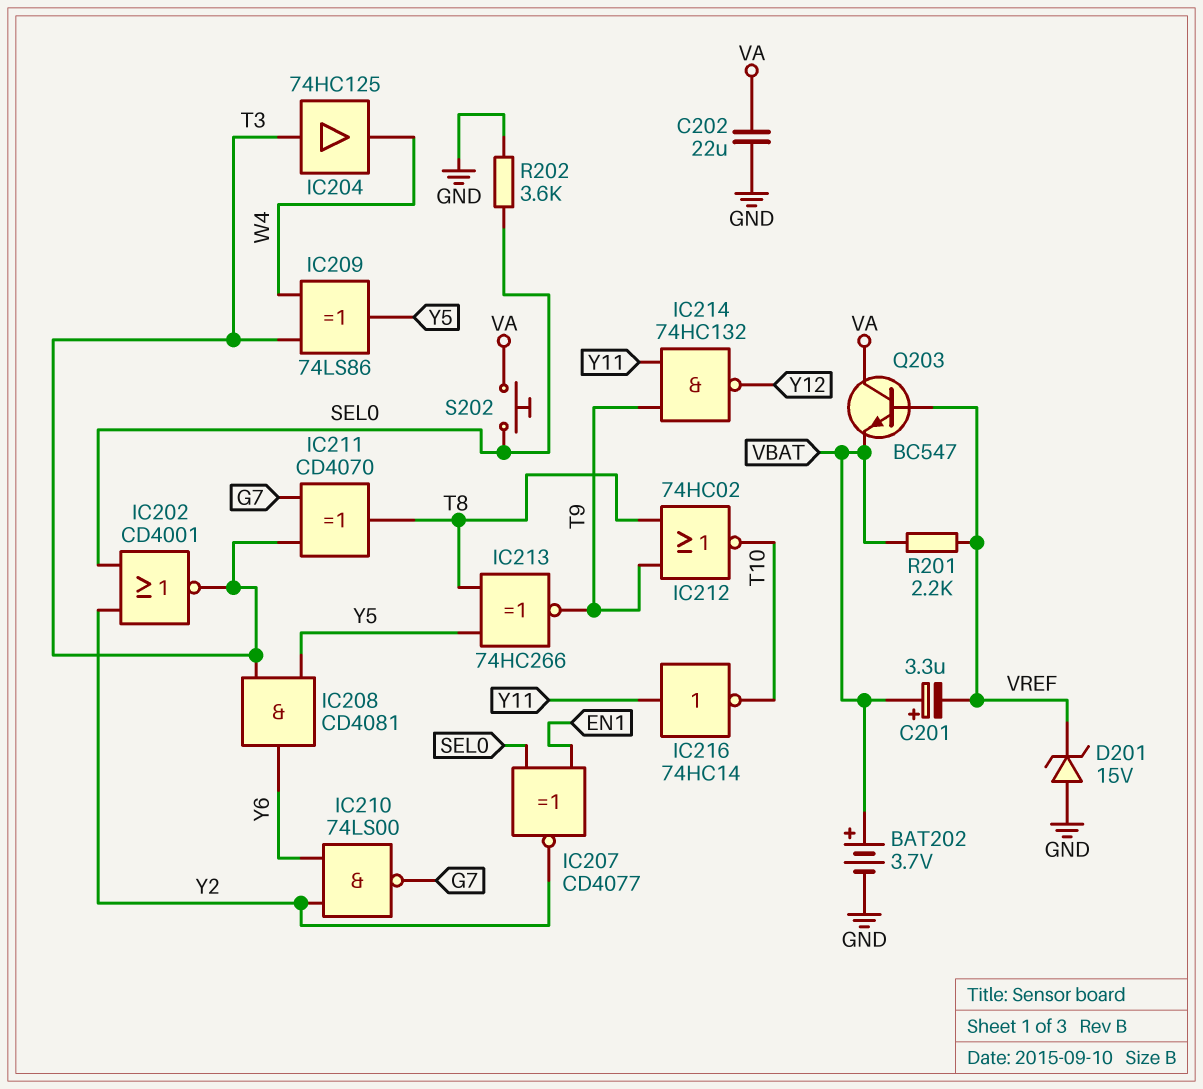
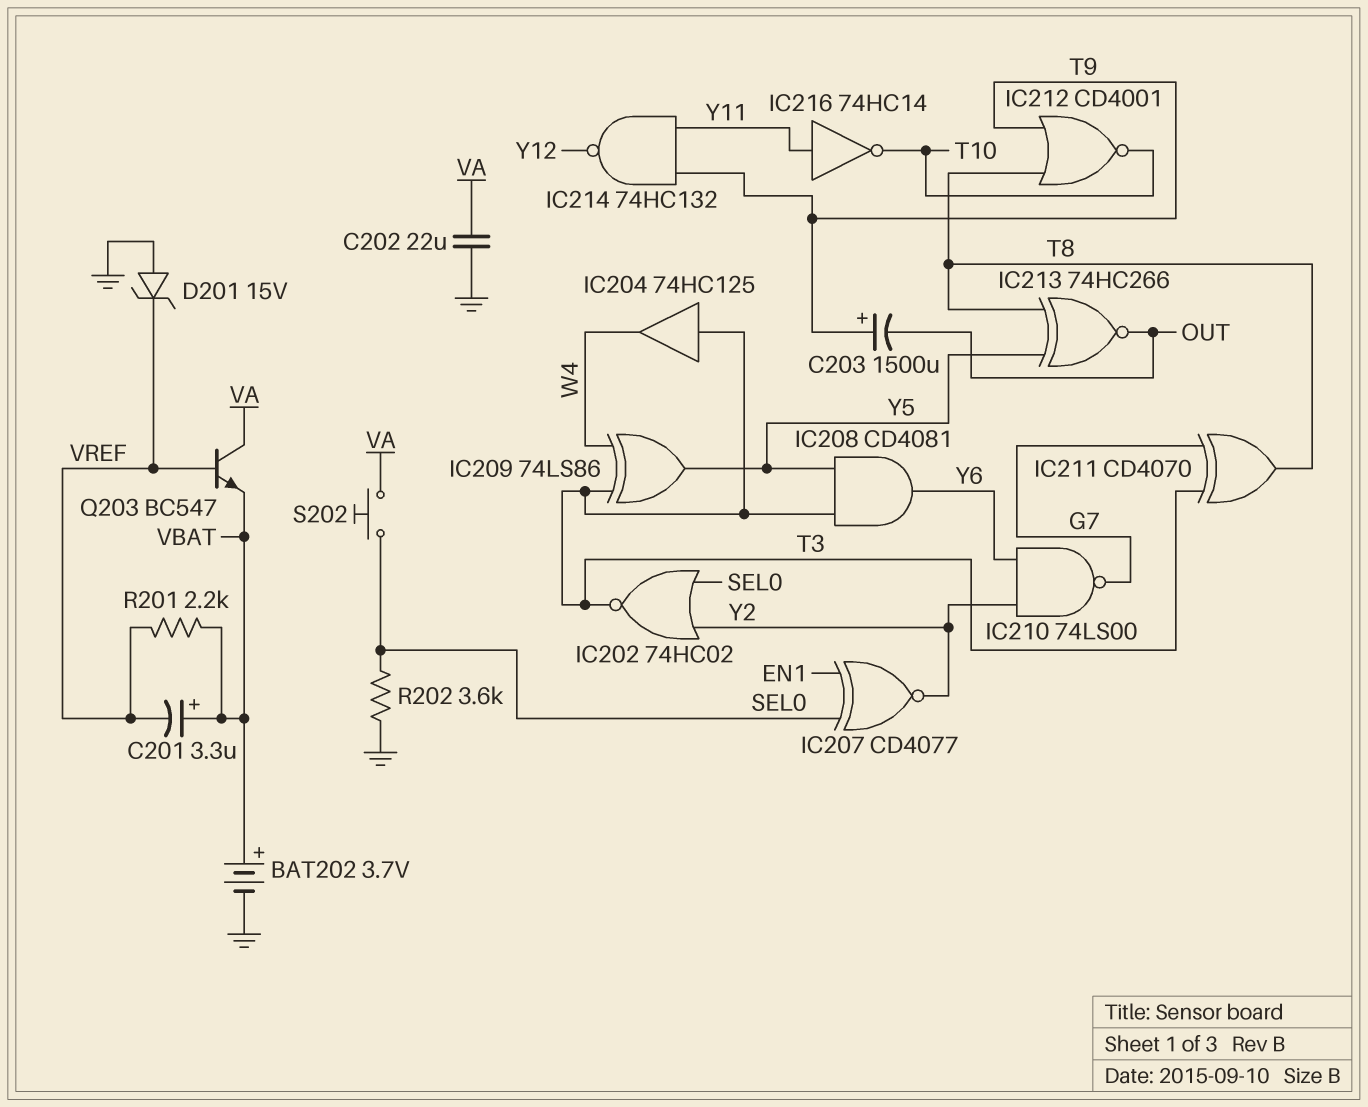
C203: none -> 1500uF (plus T9, minus OUT)
IC202: NOR CD4001 (in SEL0, in Y2, out T3) -> NOR 74HC02 (in SEL0, in Y2, out T3)
IC212: NOR 74HC02 (in T8, in T9, out T10) -> NOR CD4001 (in T8, in T9, out T10)
IC213: XNOR 74HC266 (in T8, in Y5, out T9) -> XNOR 74HC266 (in T8, in Y5, out OUT)

